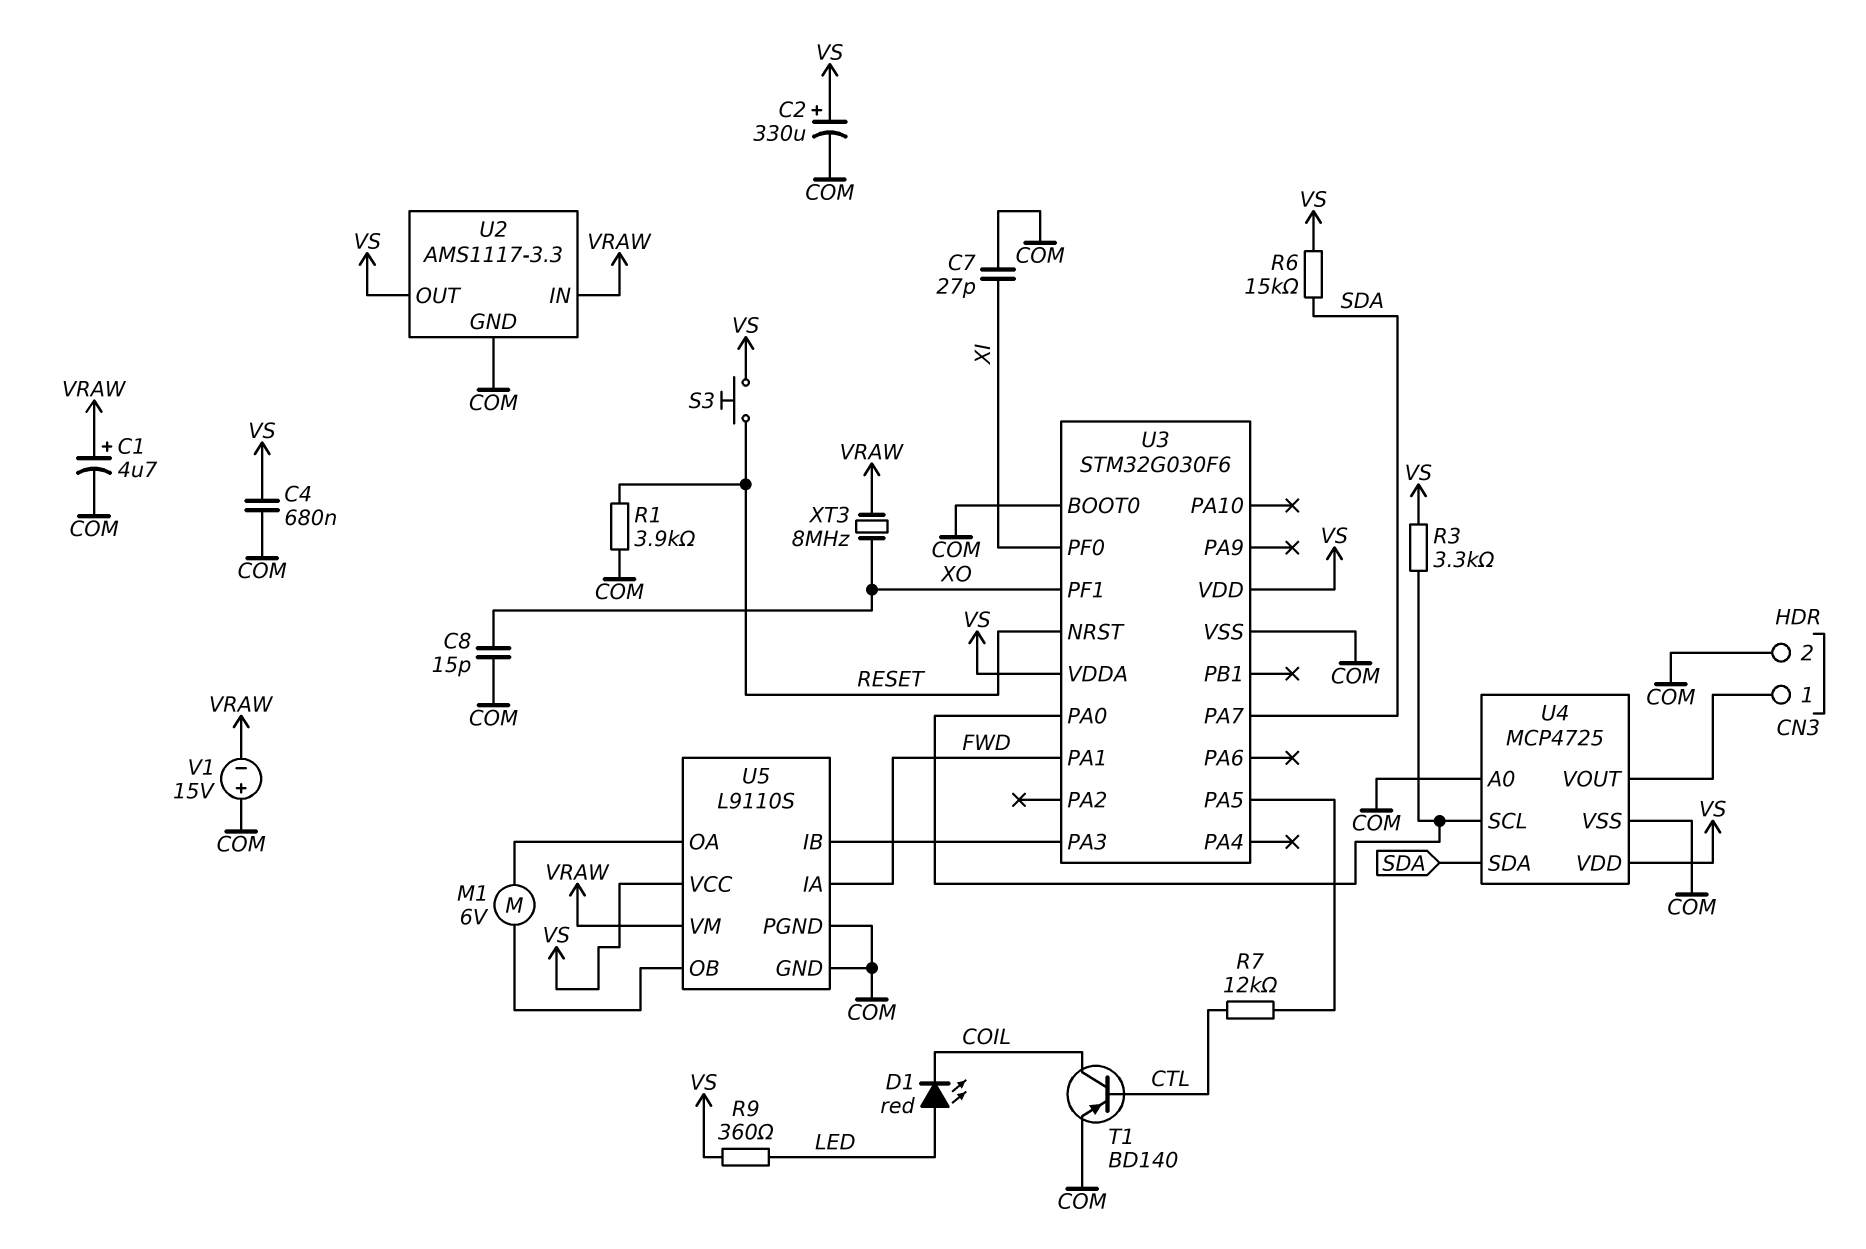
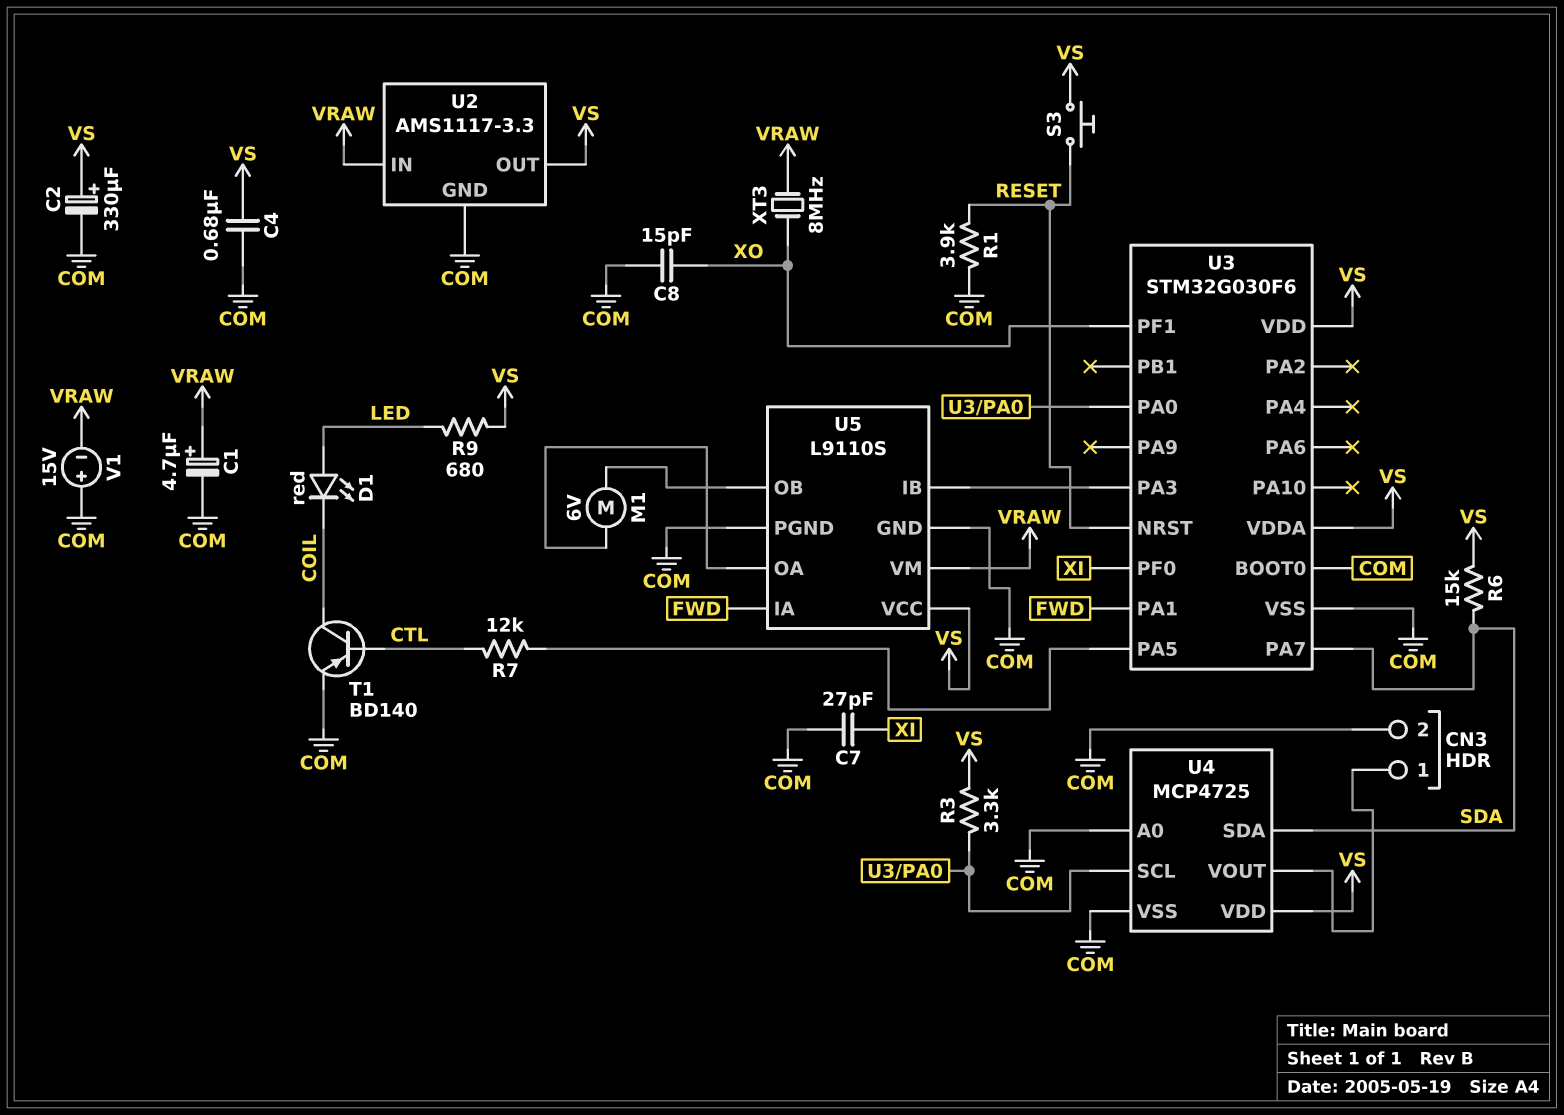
R9: 360 (LED, VS) -> 680 (LED, VS)

